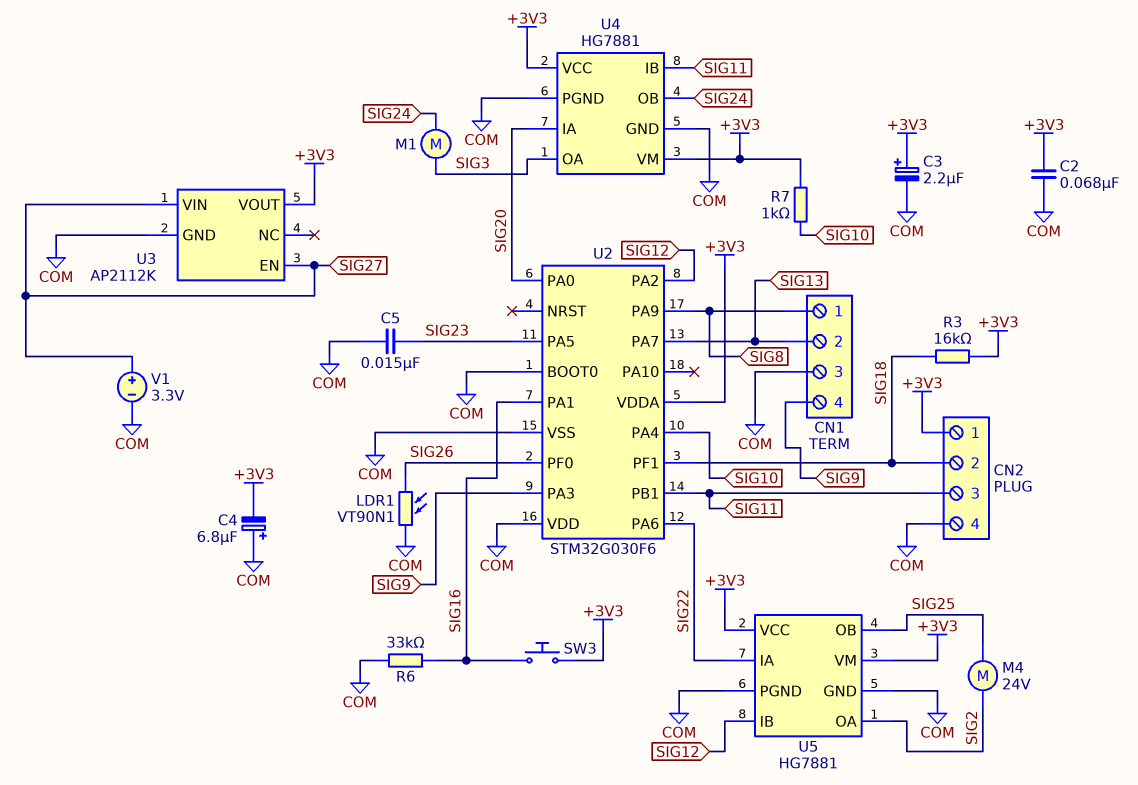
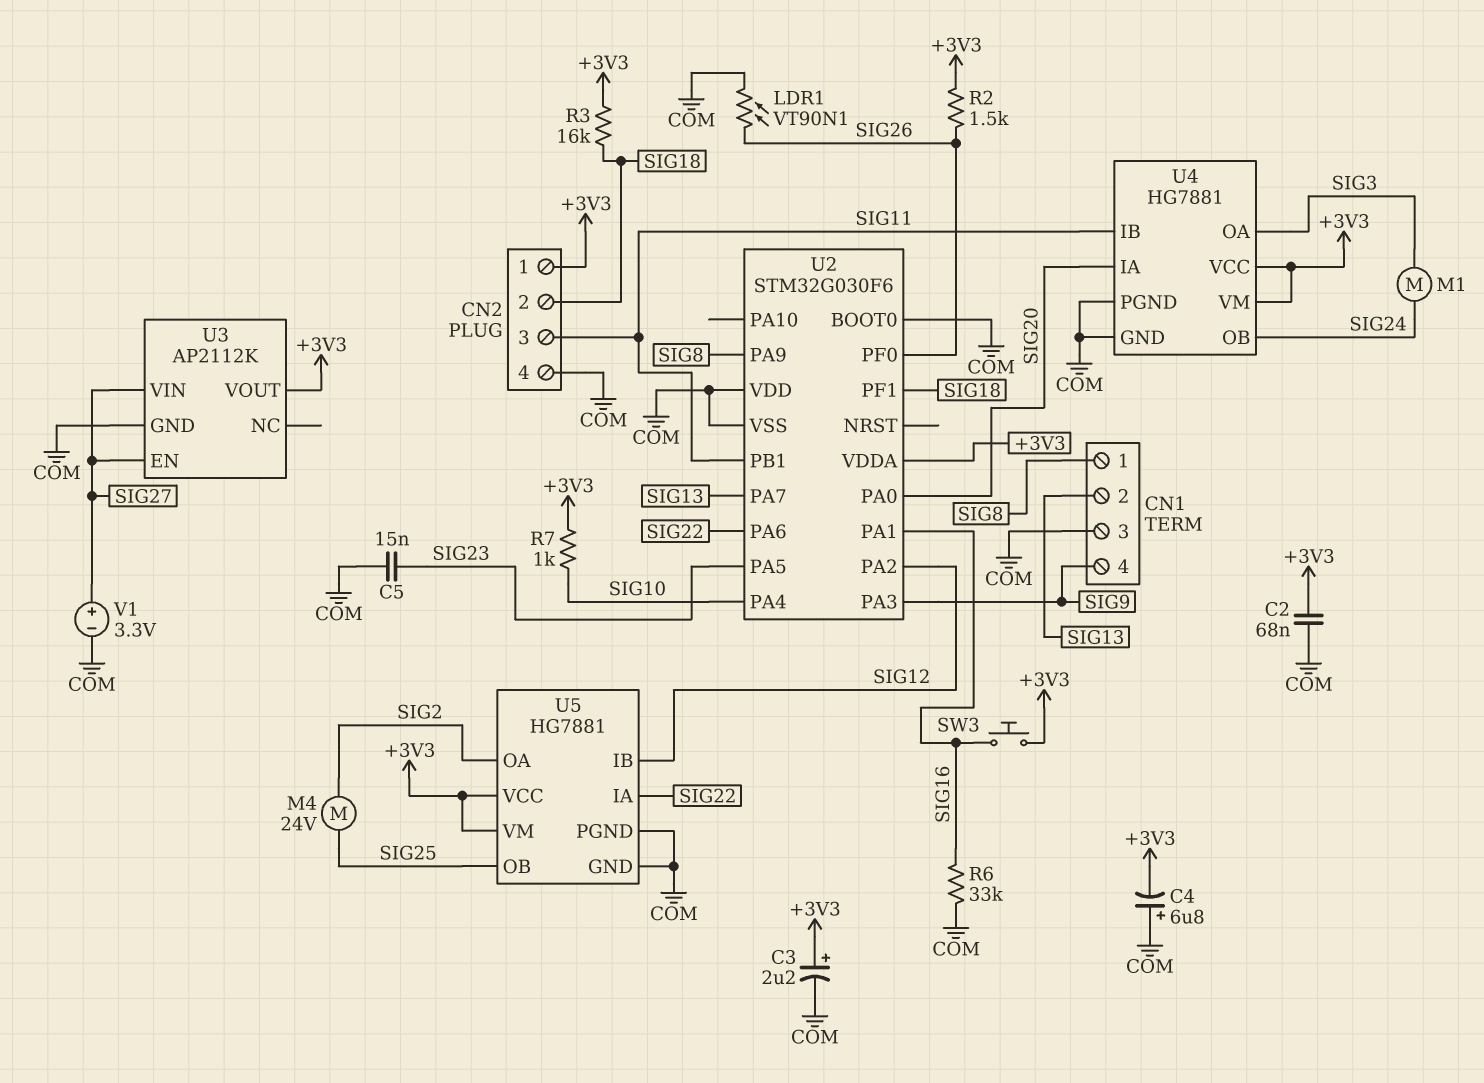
R2: none -> 1.5k (+3V3, SIG26)

